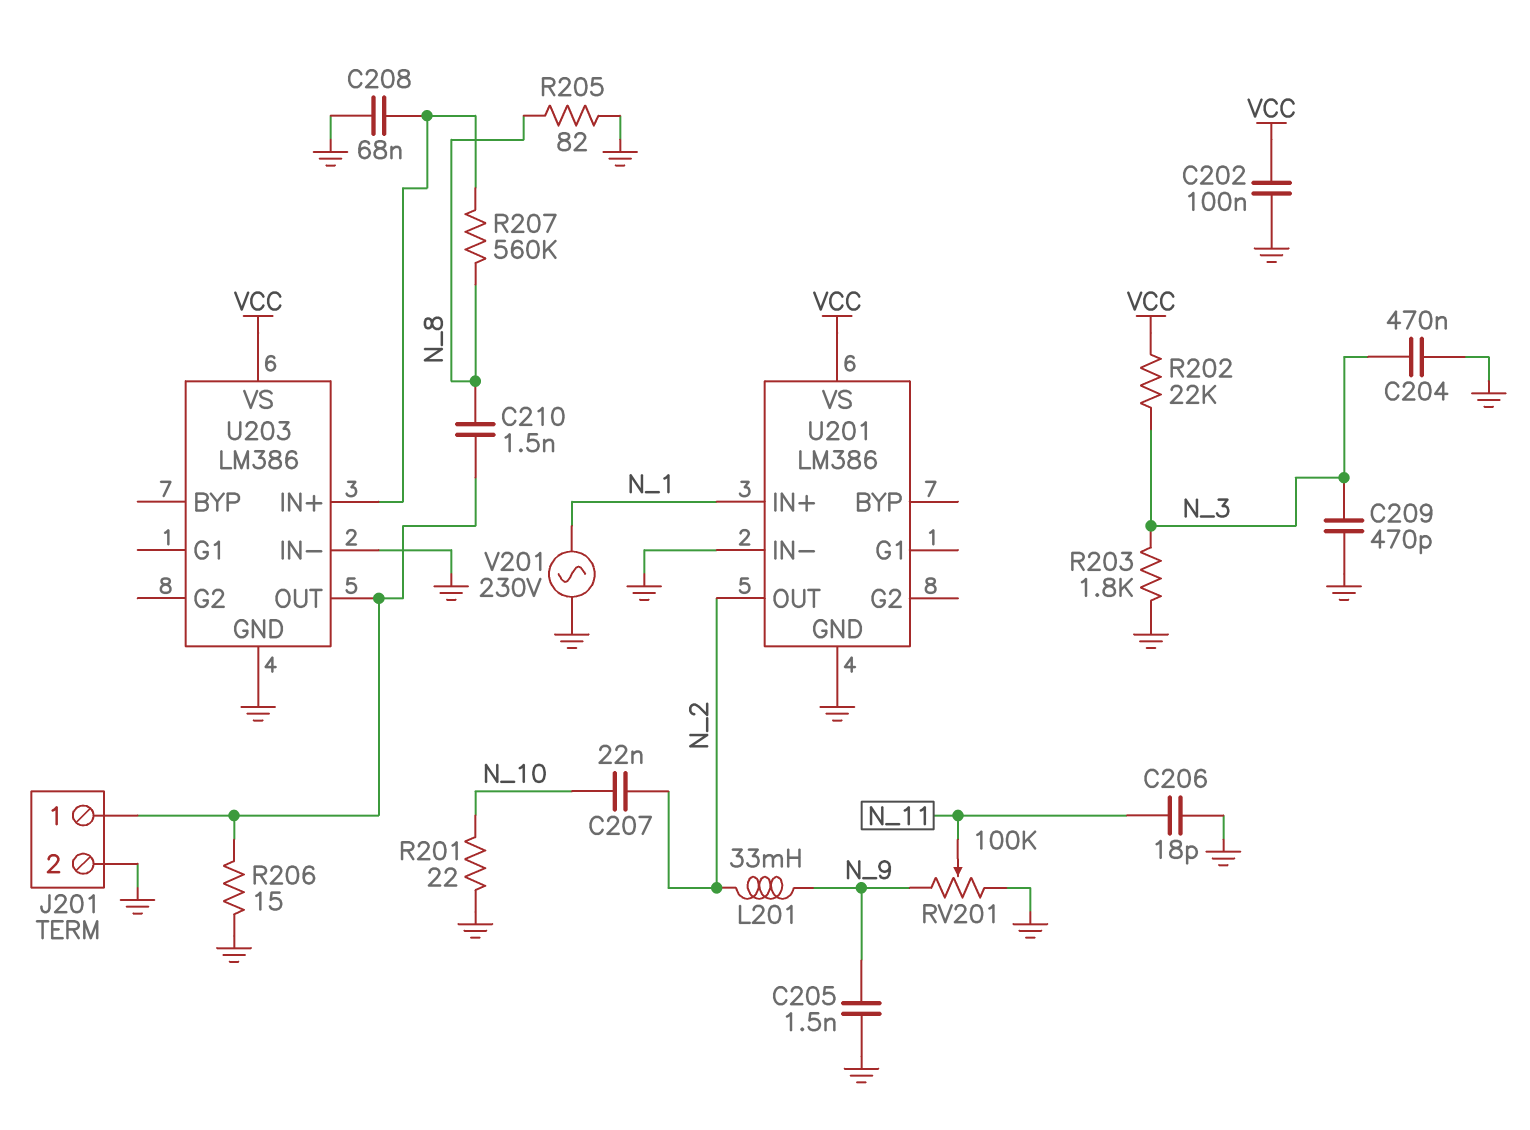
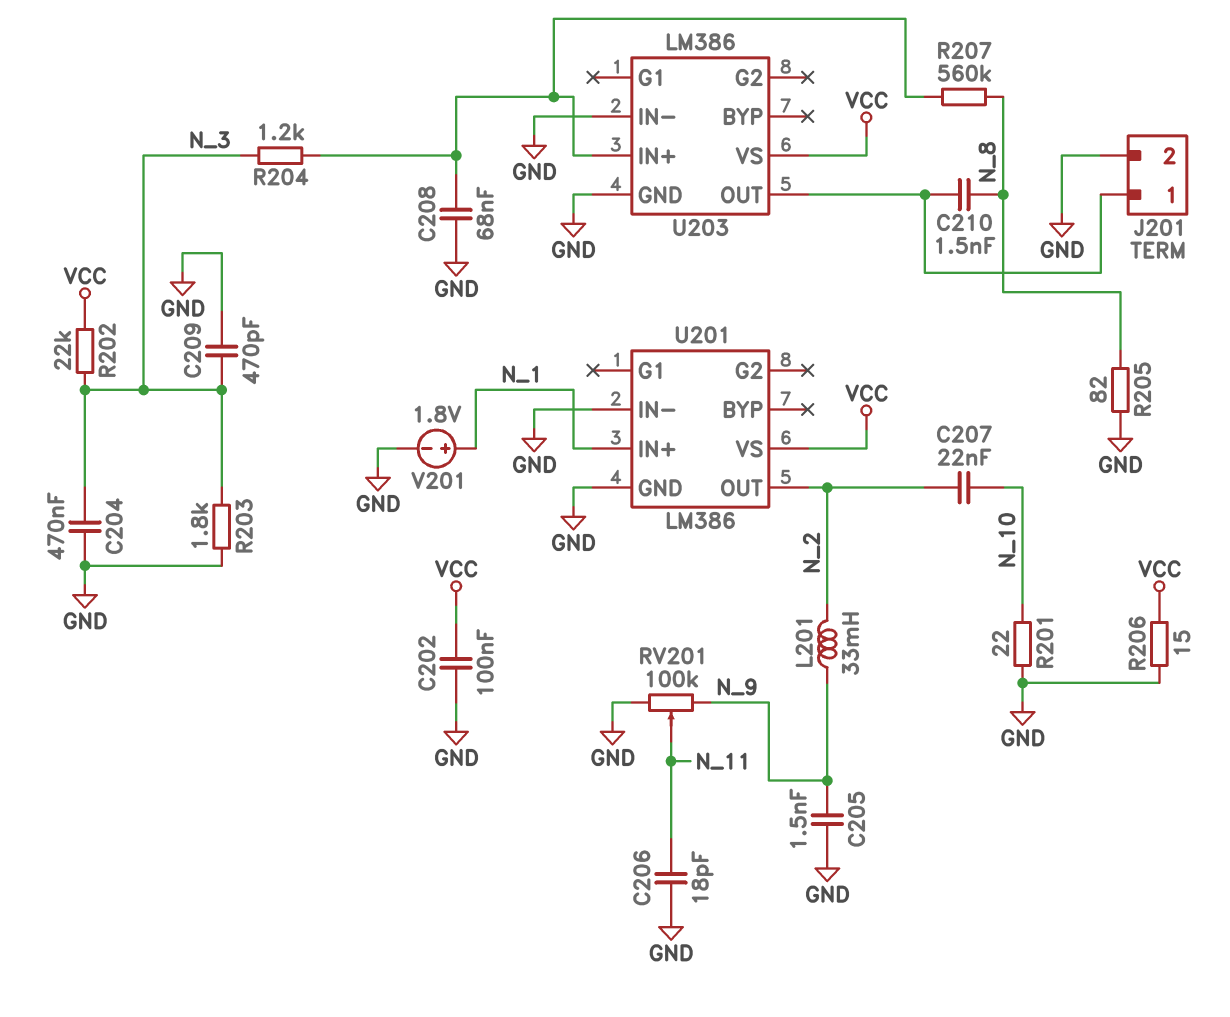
R204: none -> 1.2k (N_3, U203/IN+)
R206: 15 (GND, J201/1) -> 15 (GND, VCC)
V201: AC 230V (GND, N_1) -> 1.8V (plus N_1, minus GND)

